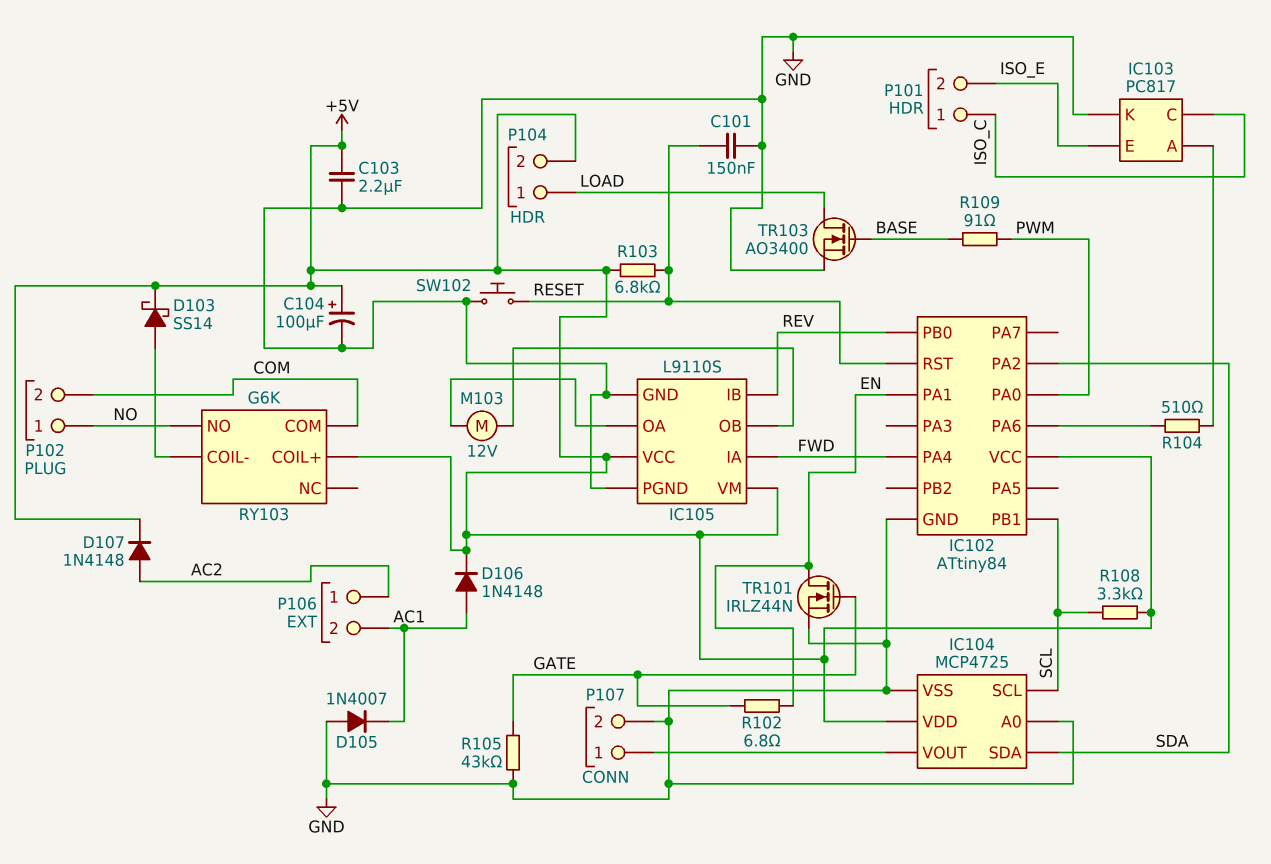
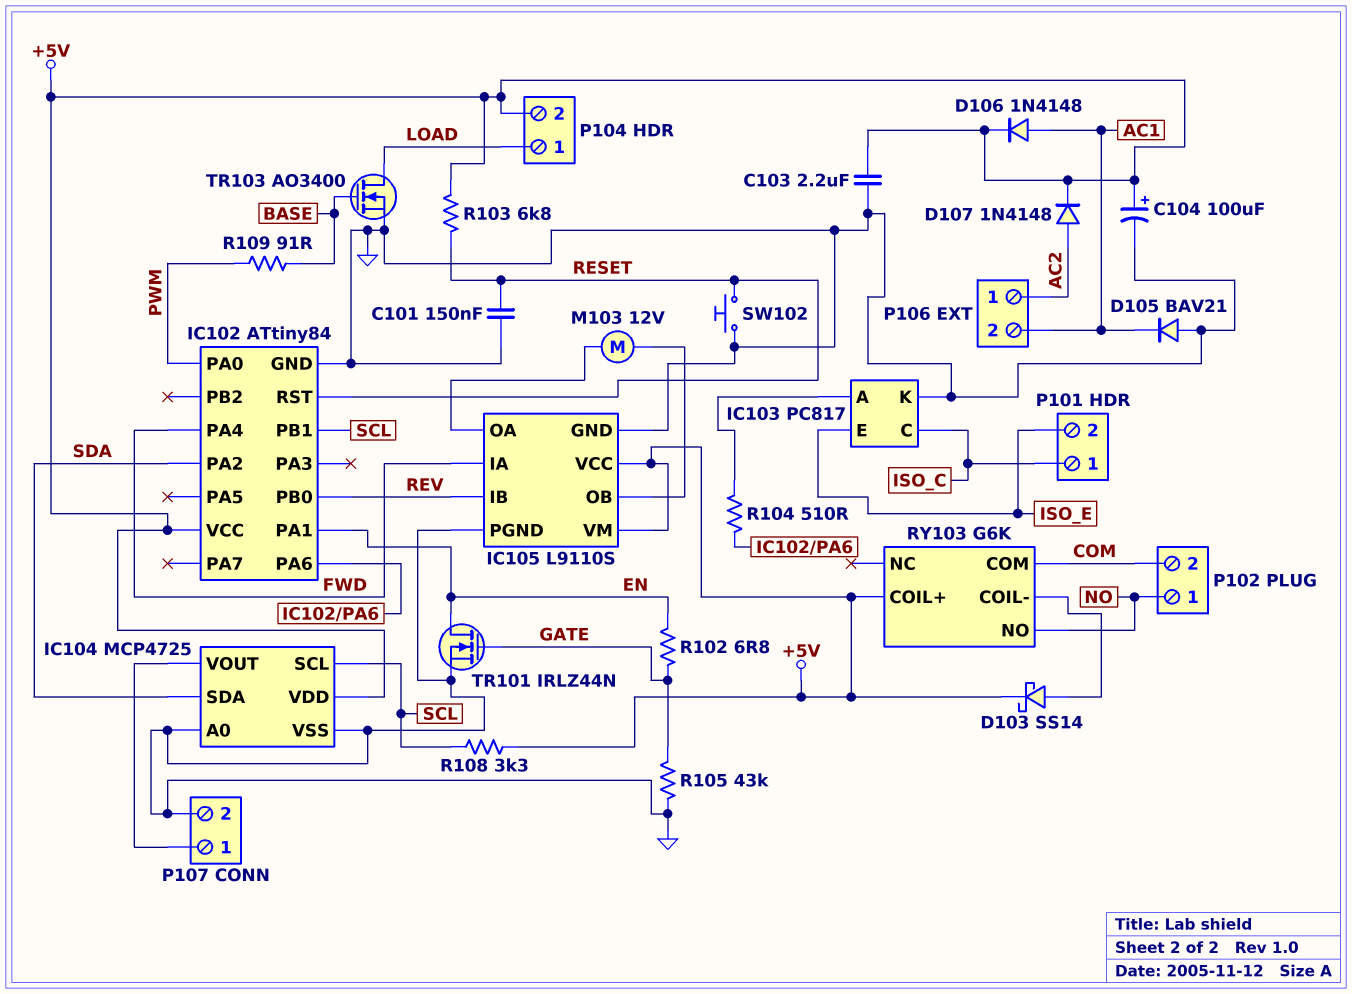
D105: diode 1N4007 (A GND, K AC1) -> diode BAV21 (A GND, K AC1)

